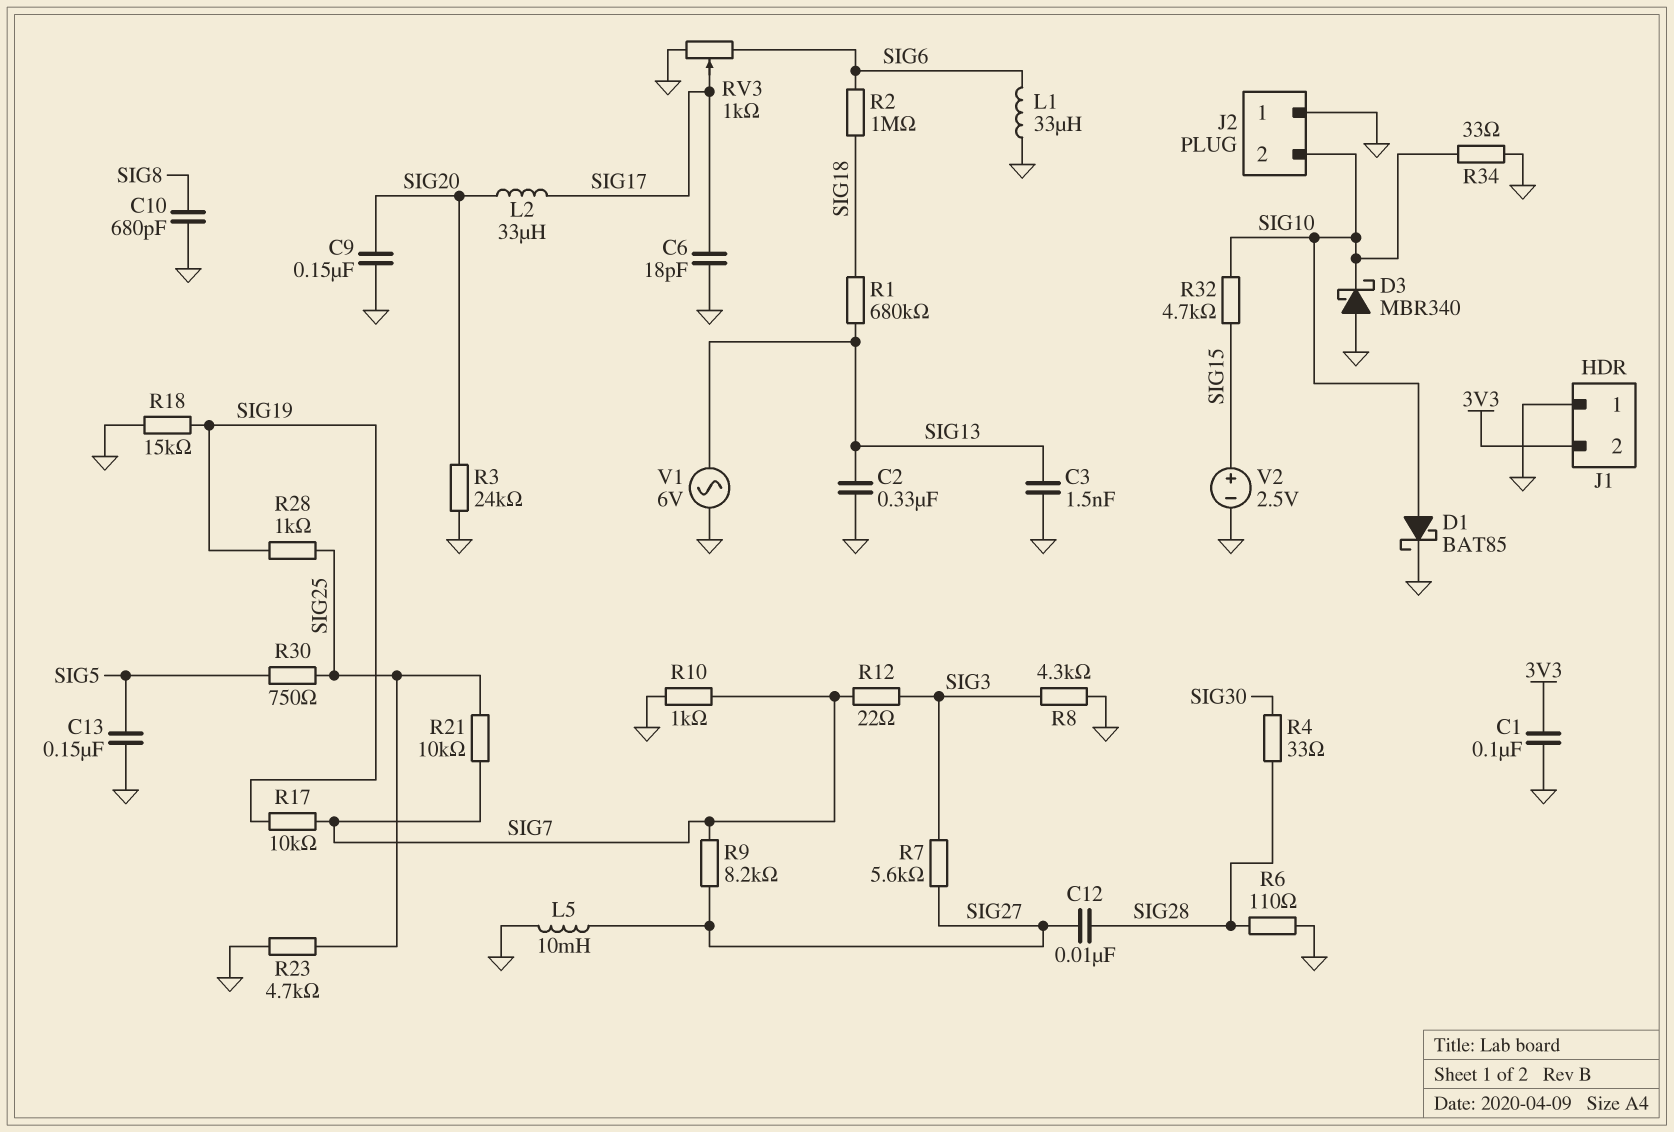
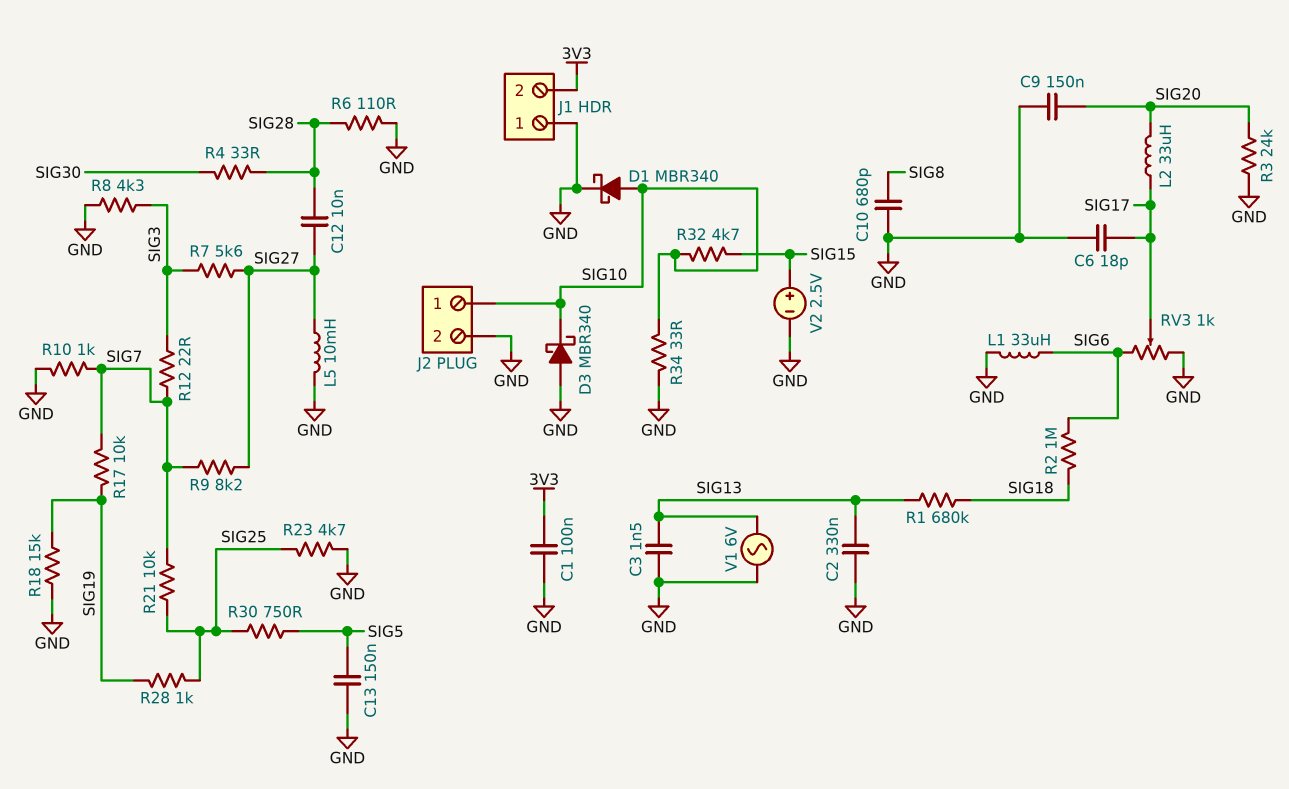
D1: schottky BAT85 (A SIG10, K GND) -> schottky MBR340 (A SIG10, K GND)
J2 pin 1: GND -> SIG10
J2 pin 2: SIG10 -> GND

